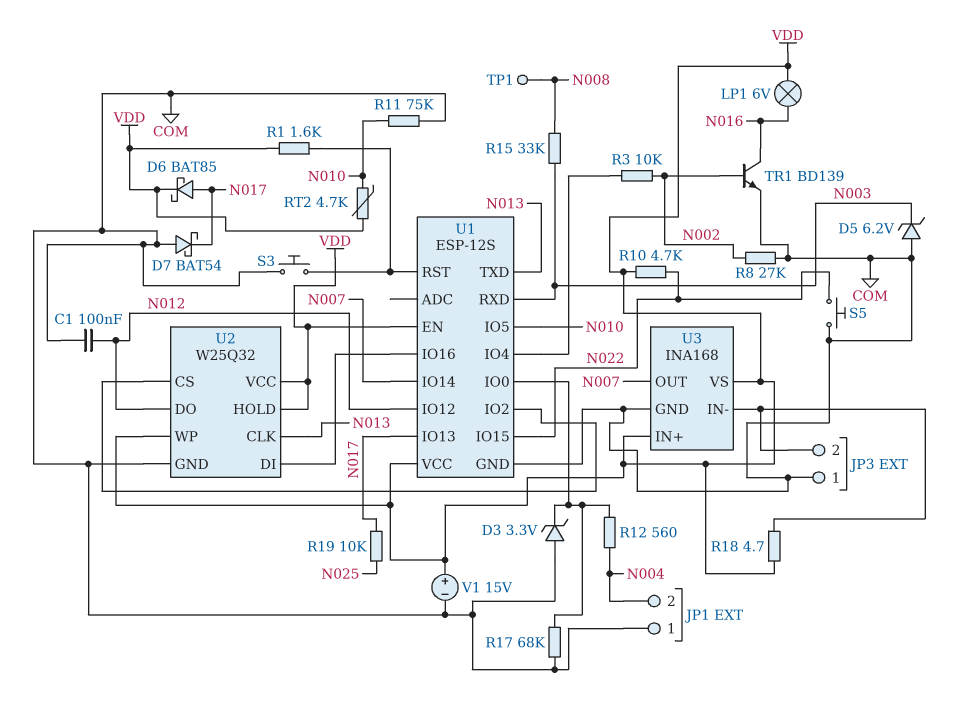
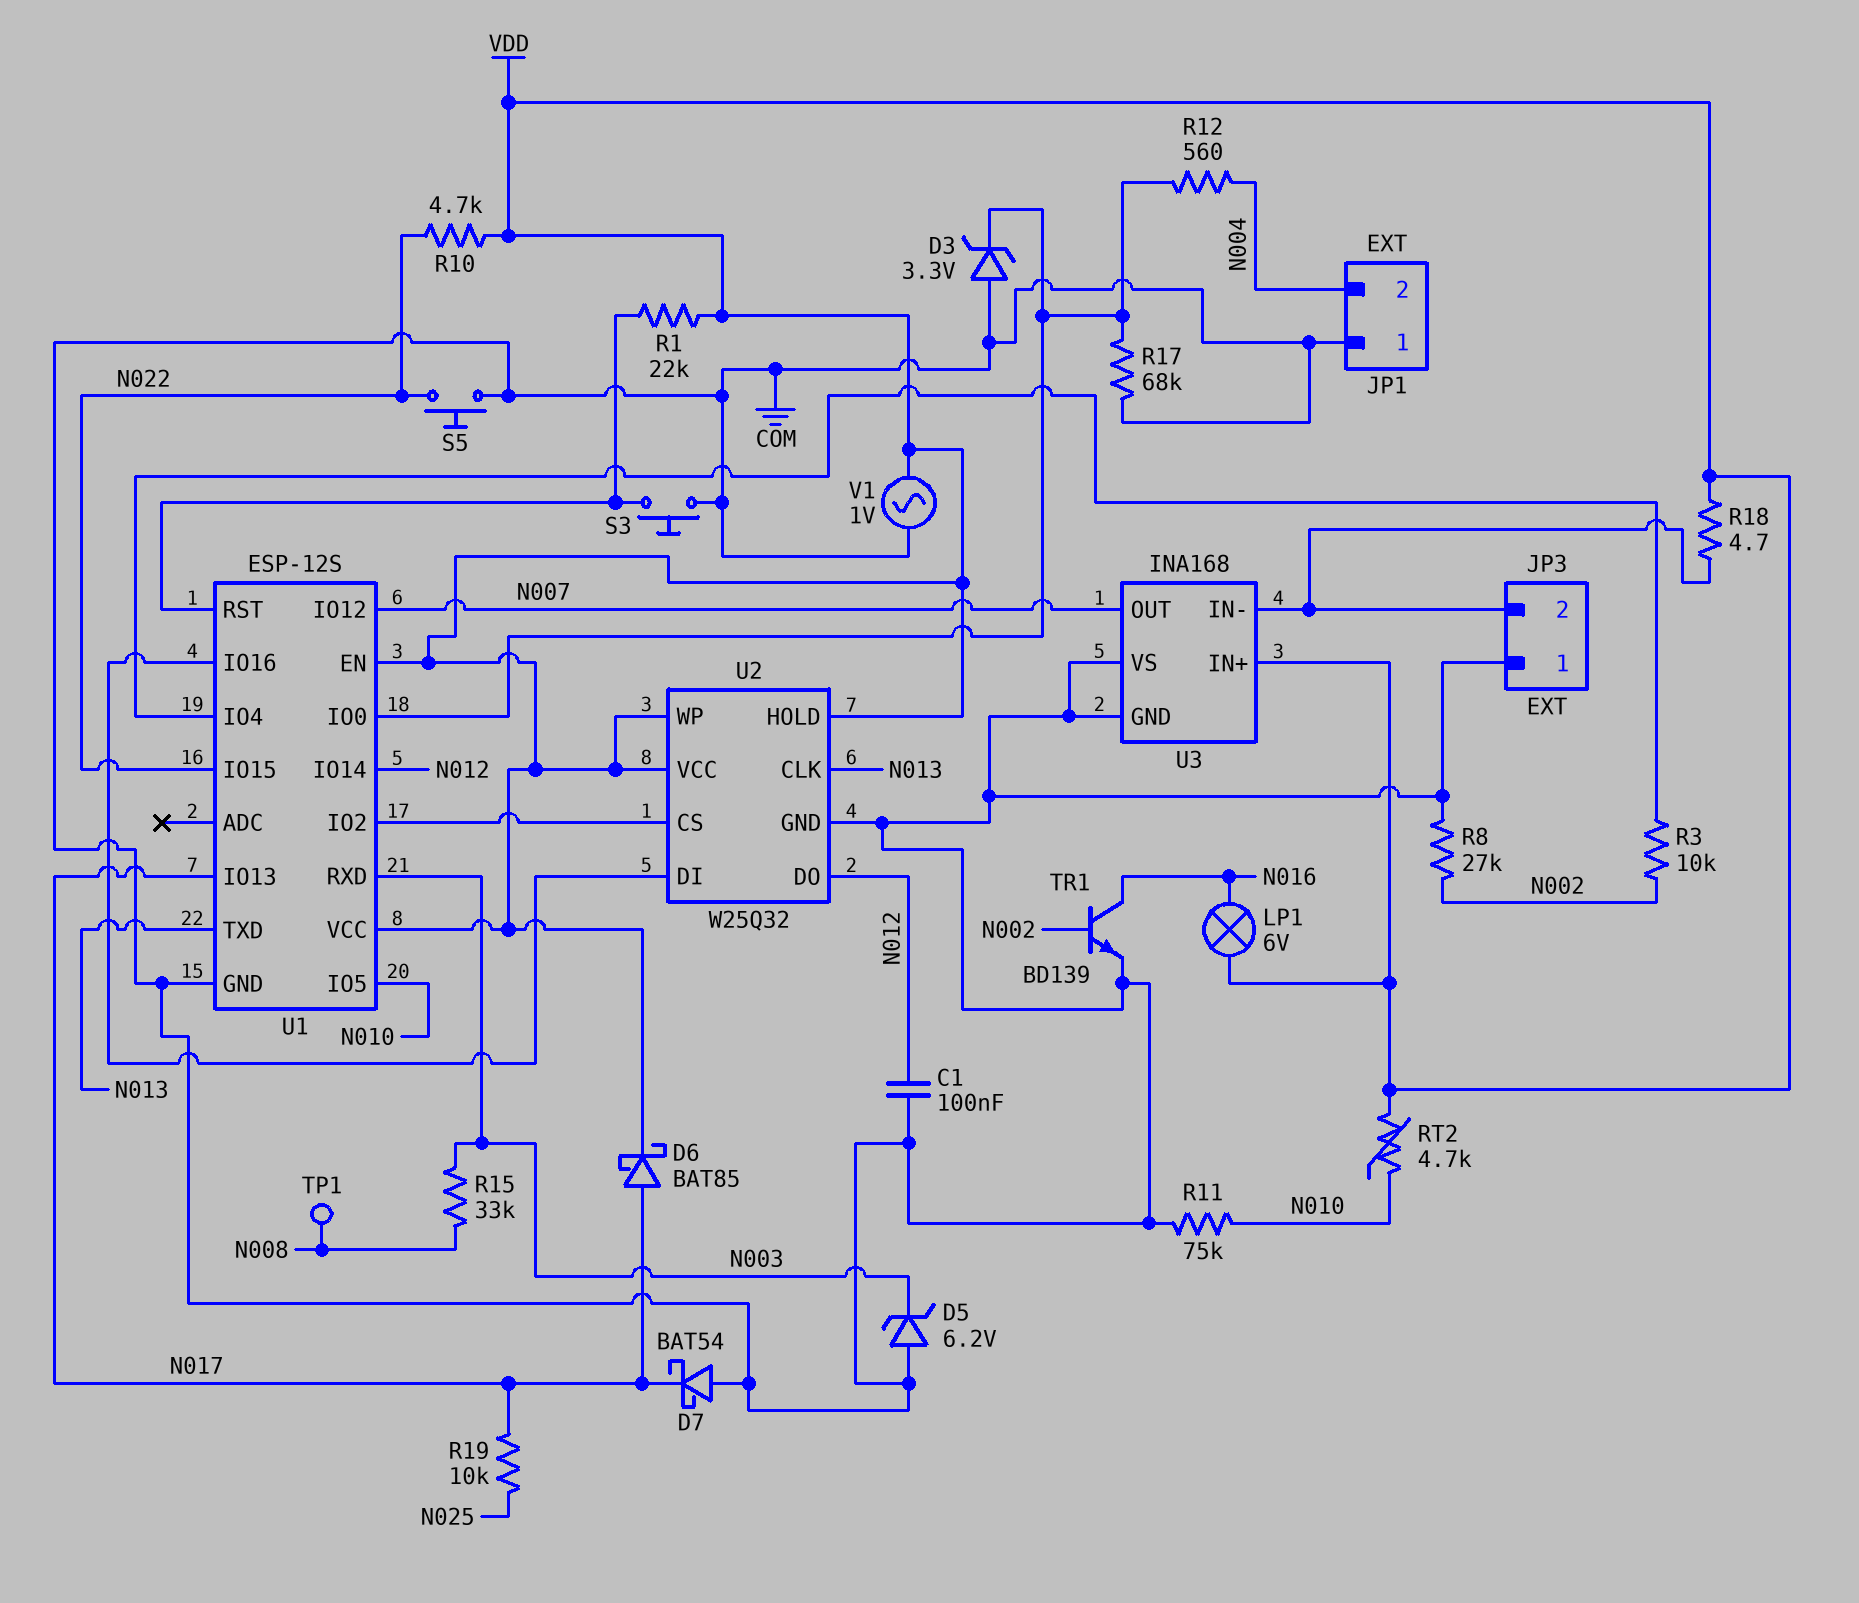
R1: 1.6k (U1/RST, VDD) -> 22k (U1/RST, VDD)
U1 pin IO12: N012 -> N007
U1 pin IO14: N007 -> N012
U3 pin VS: VDD -> COM
V1: 15V (plus VDD, minus COM) -> AC 1V (COM, VDD)

